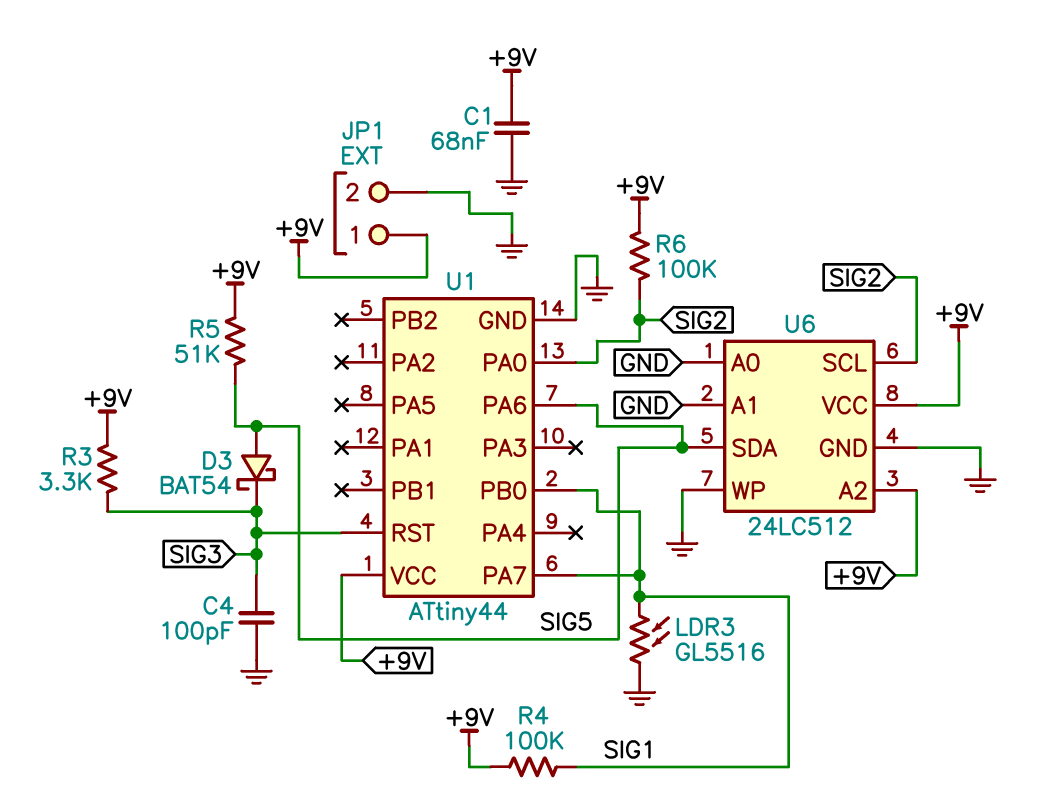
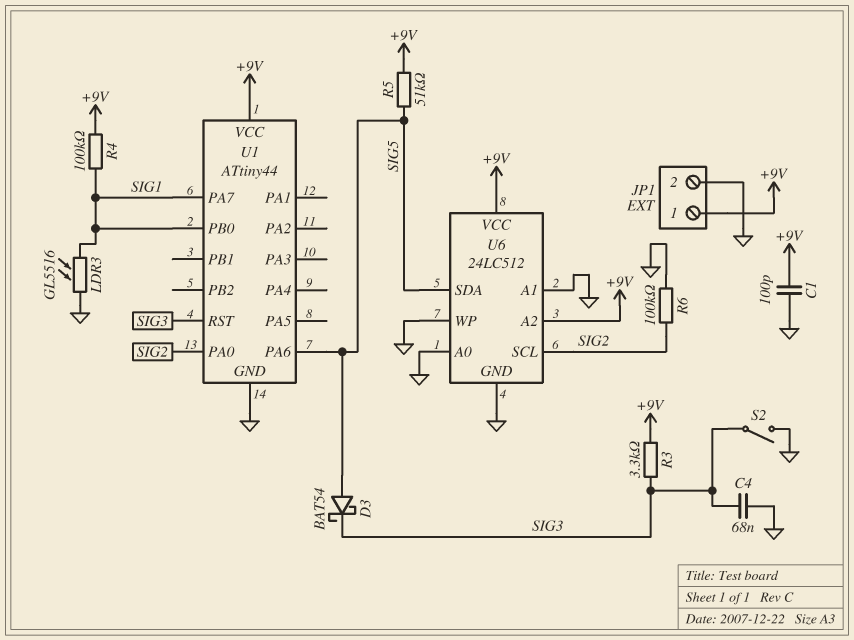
C1: 68nF (+9V, GND) -> 100pF (+9V, GND)
C4: 100pF (GND, SIG3) -> 68nF (GND, SIG3)
R6: 100k (+9V, SIG2) -> 100k (GND, SIG2)
S2: none -> switch (GND, SIG3)

